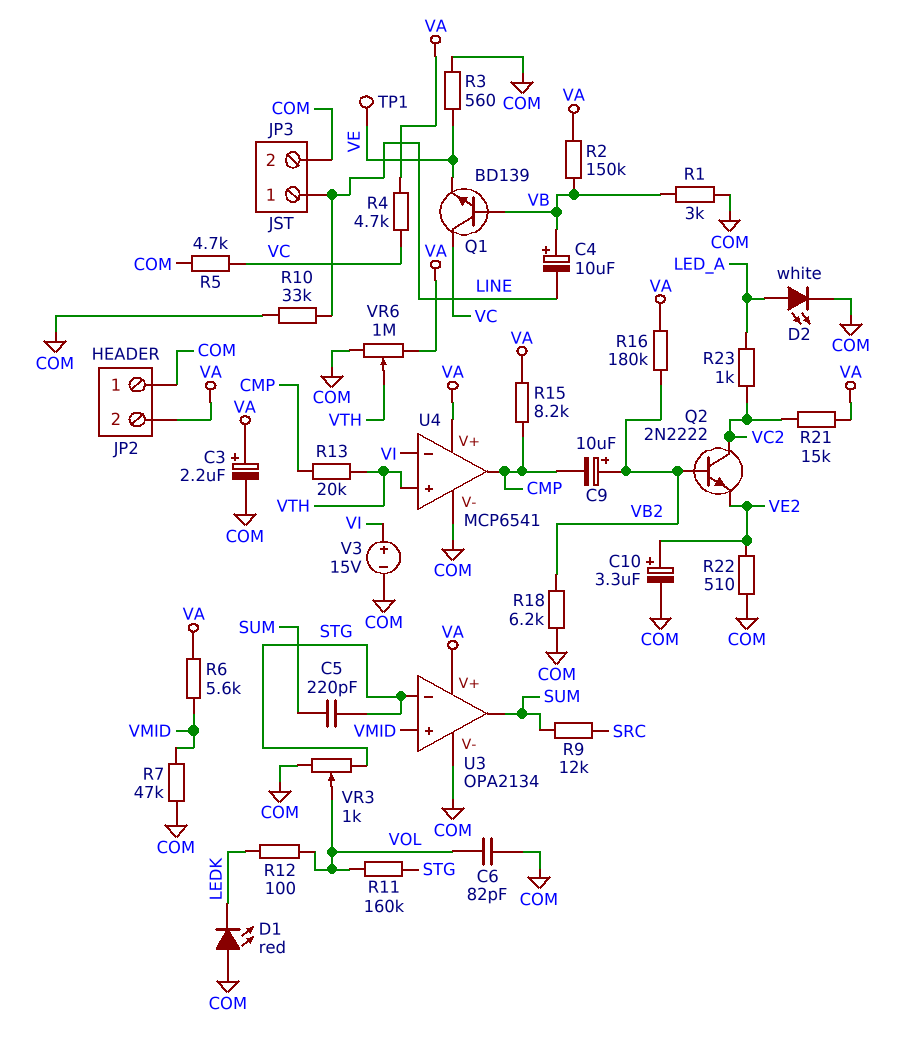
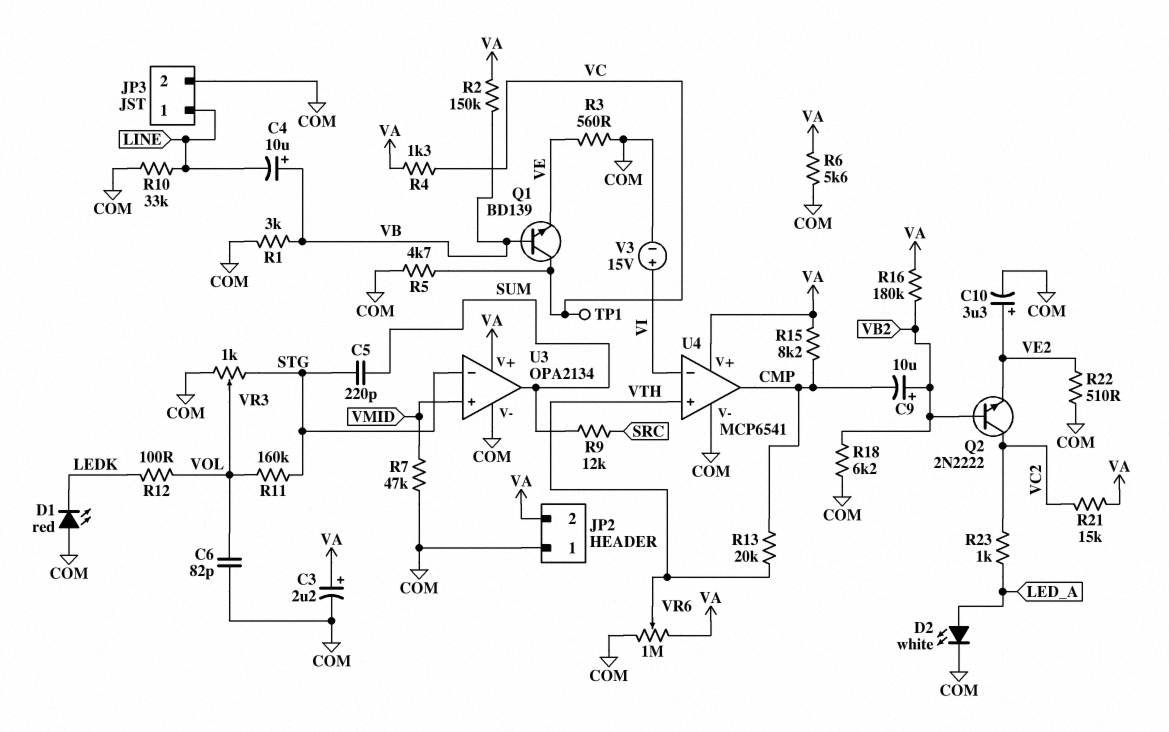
R4: 4.7k (VA, VC) -> 1.3k (VA, VC)
R6: 5.6k (VA, VMID) -> 5.6k (COM, VA)
TP1: test point (VE) -> test point (VC)

